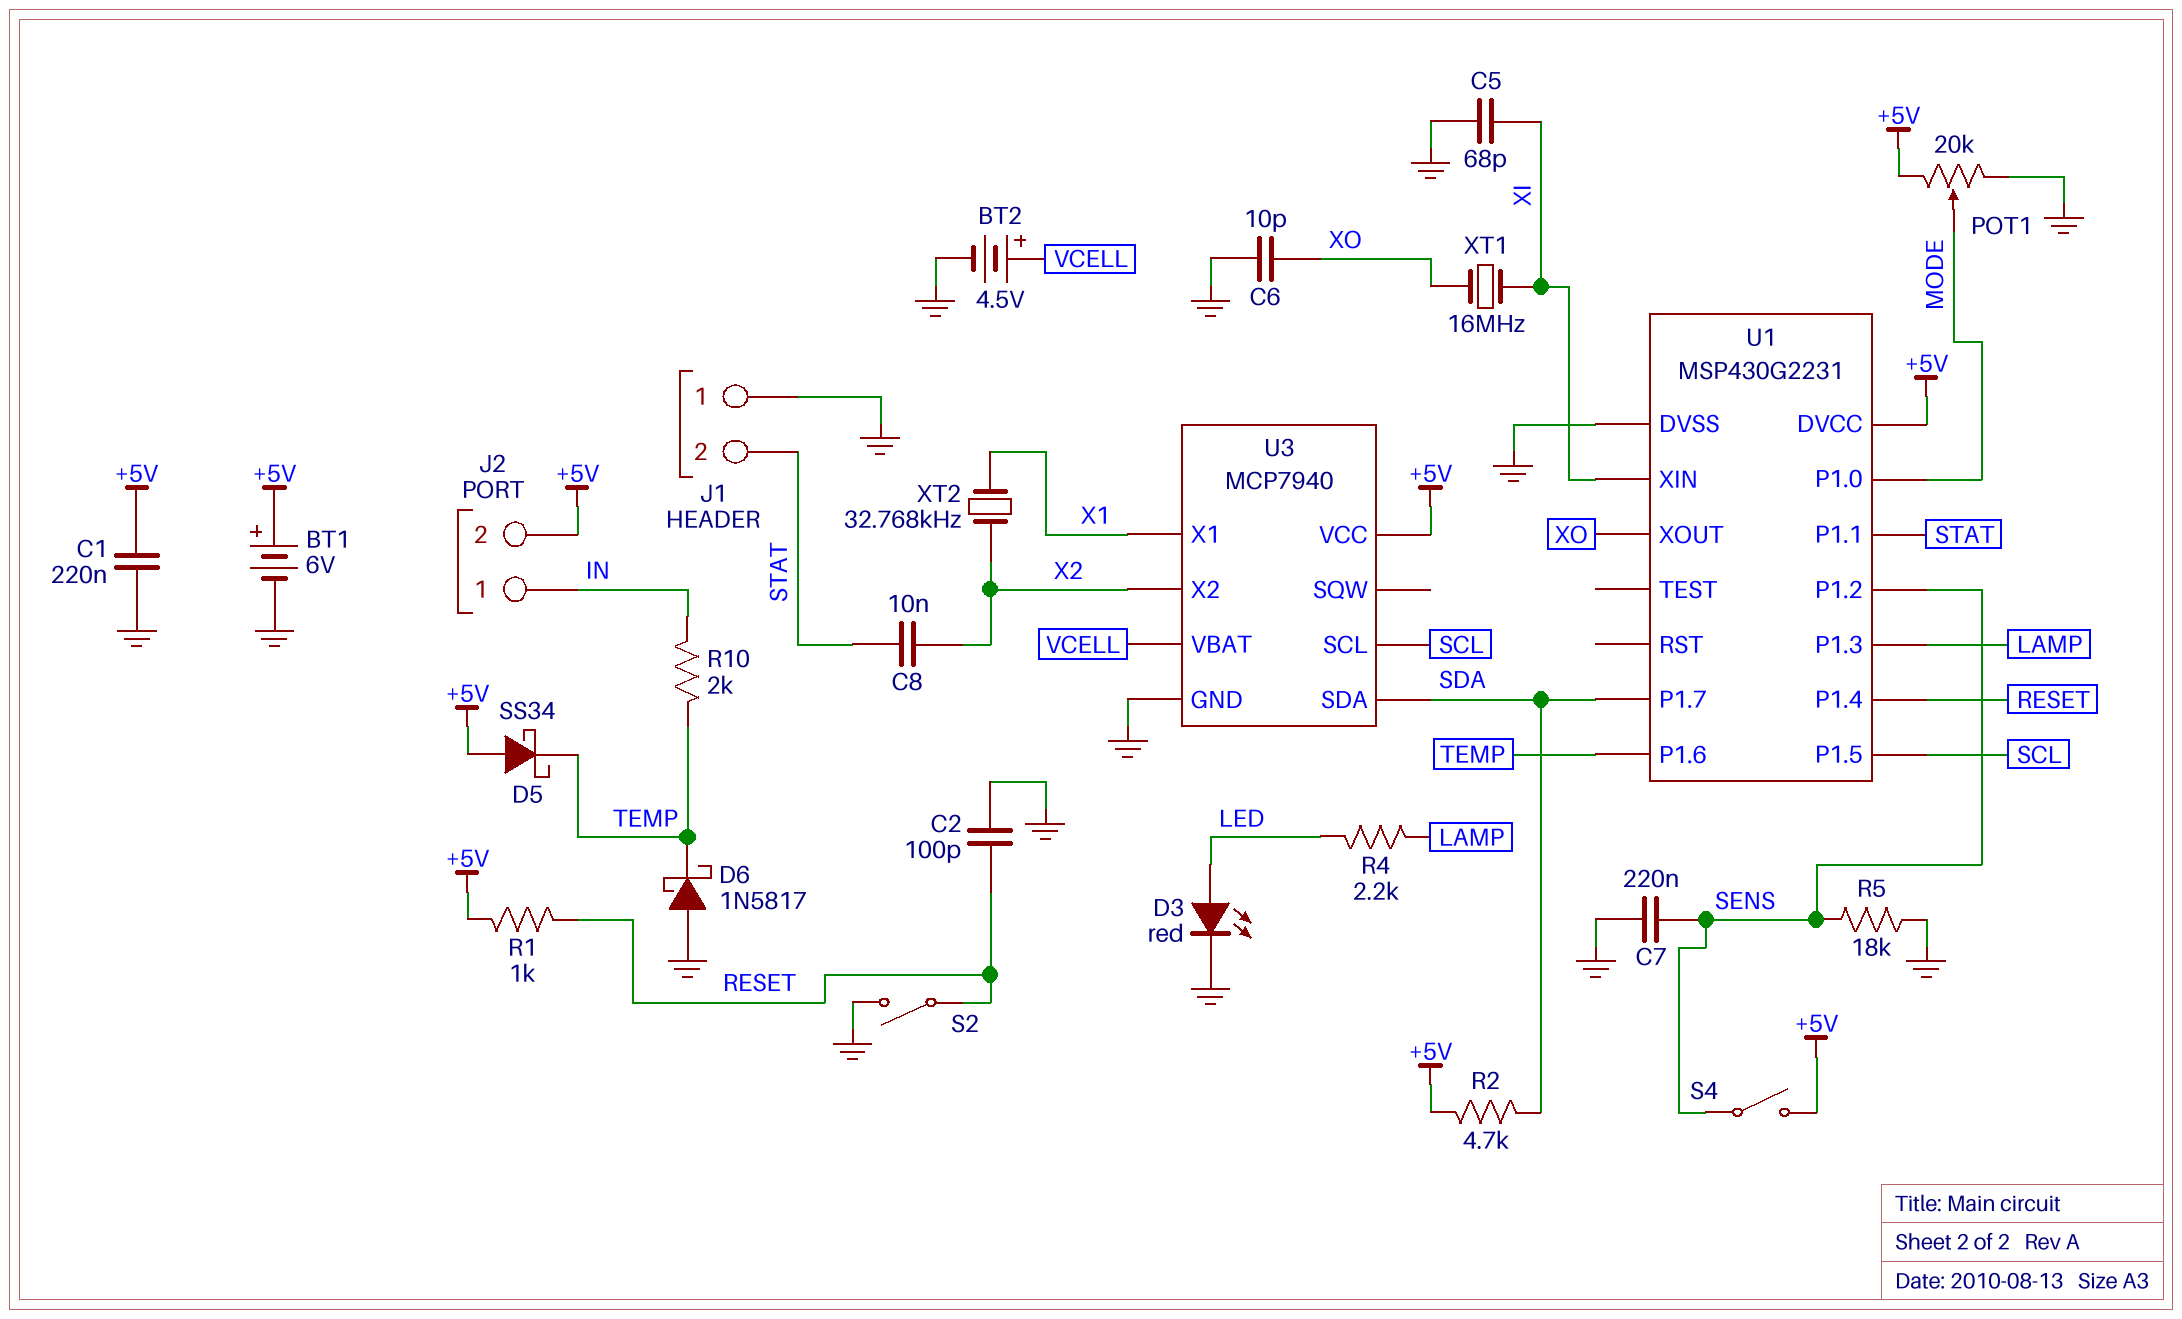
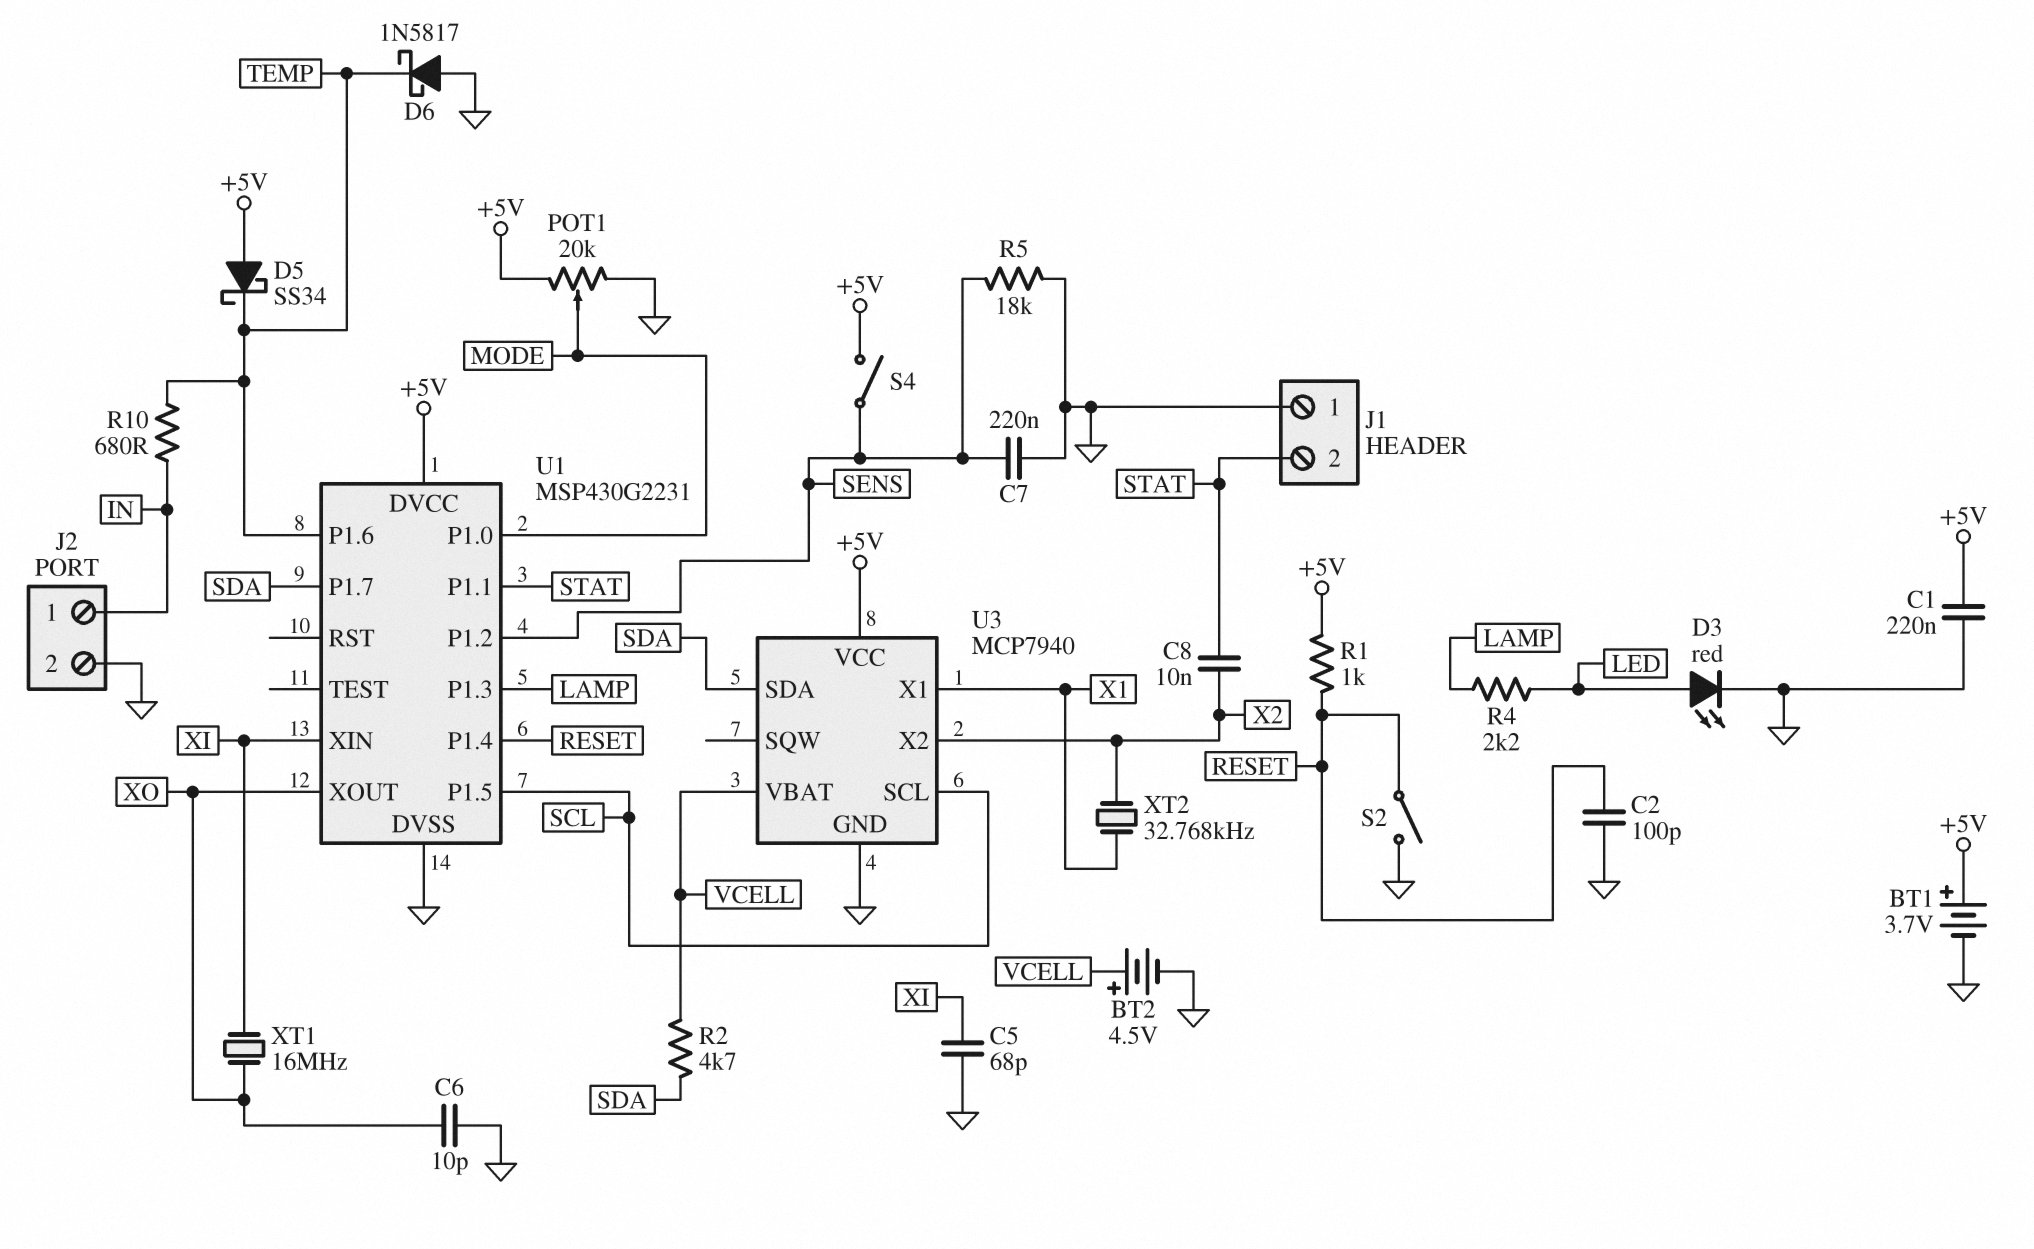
BT1: 6V (plus +5V, minus GND) -> 3.7V (plus +5V, minus GND)
J2 pin 2: +5V -> GND
R2: 4.7k (+5V, SDA) -> 4.7k (SDA, VCELL)
R10: 2k (IN, TEMP) -> 680 (IN, TEMP)

